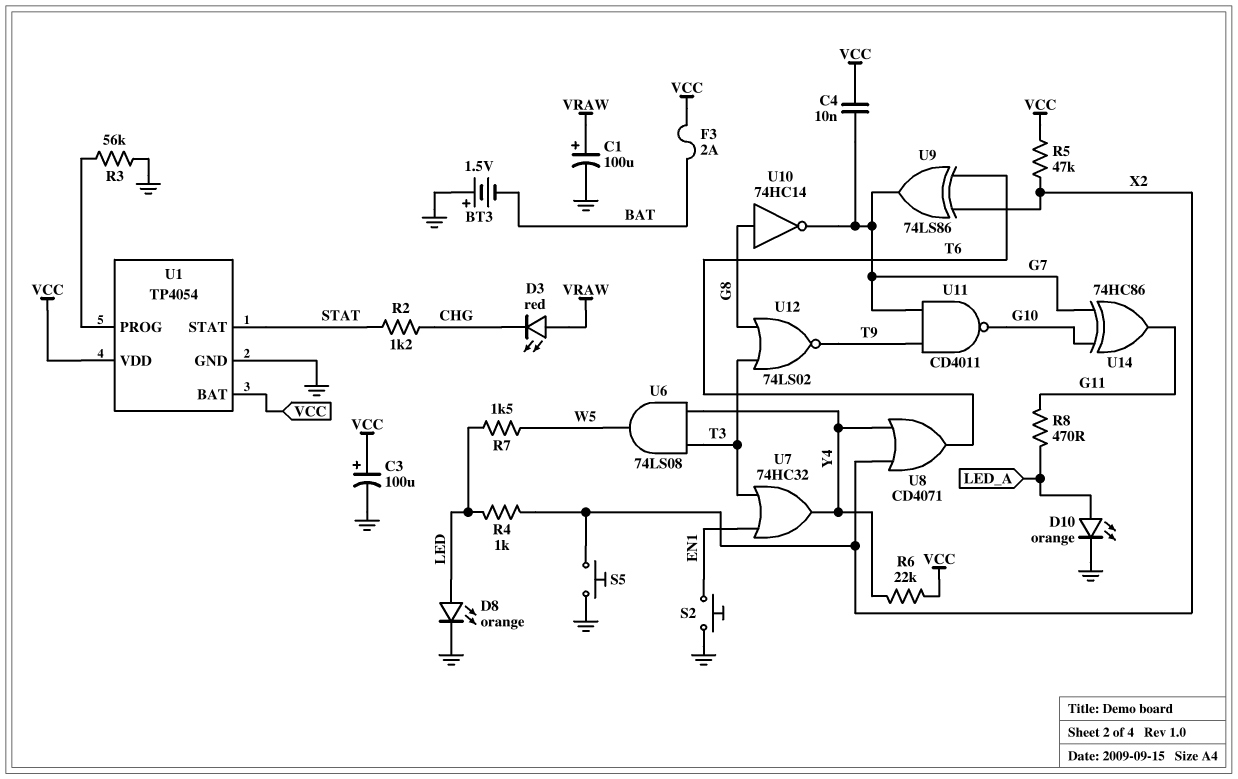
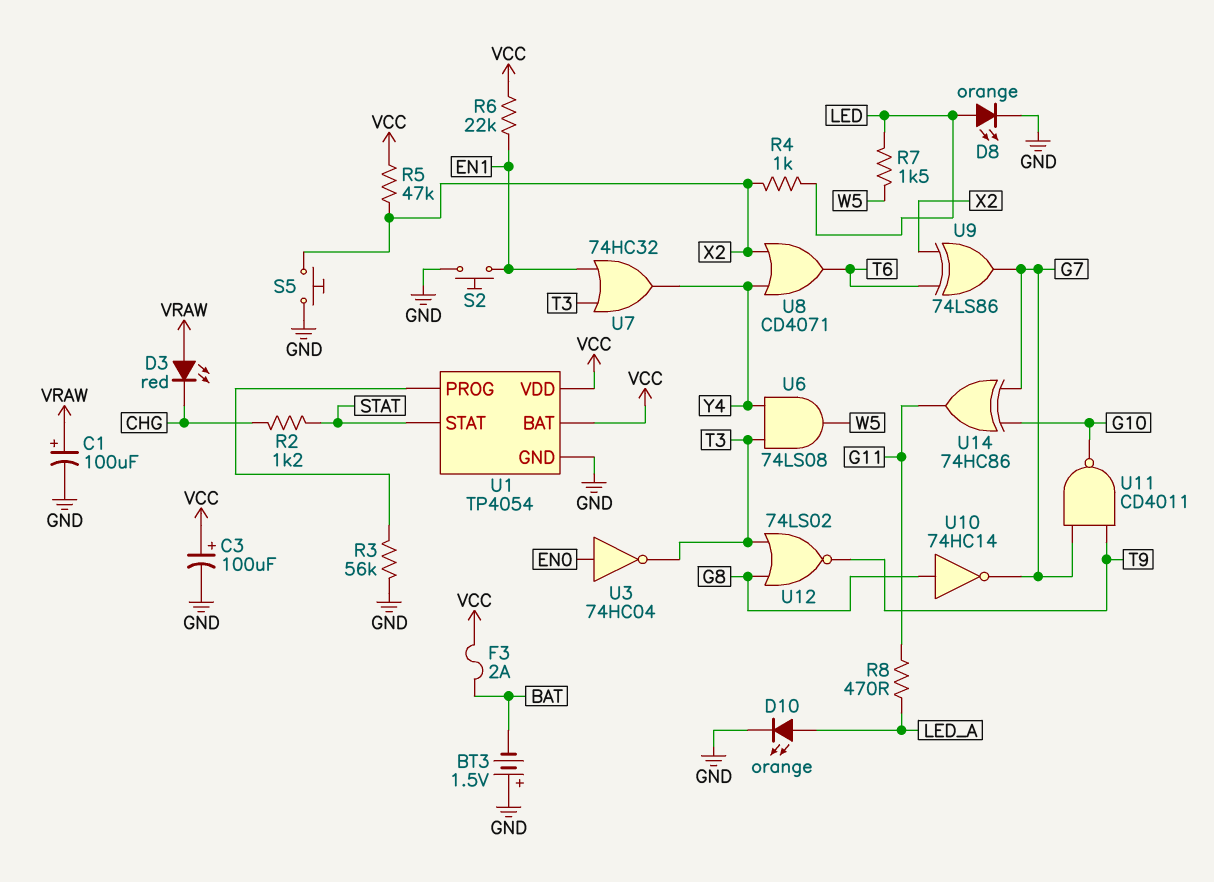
C4: 10nF (G7, VCC) -> none
R6: 22k (VCC, Y4) -> 22k (EN1, VCC)
U3: none -> NOT 74HC04 (in EN0, out T3)

